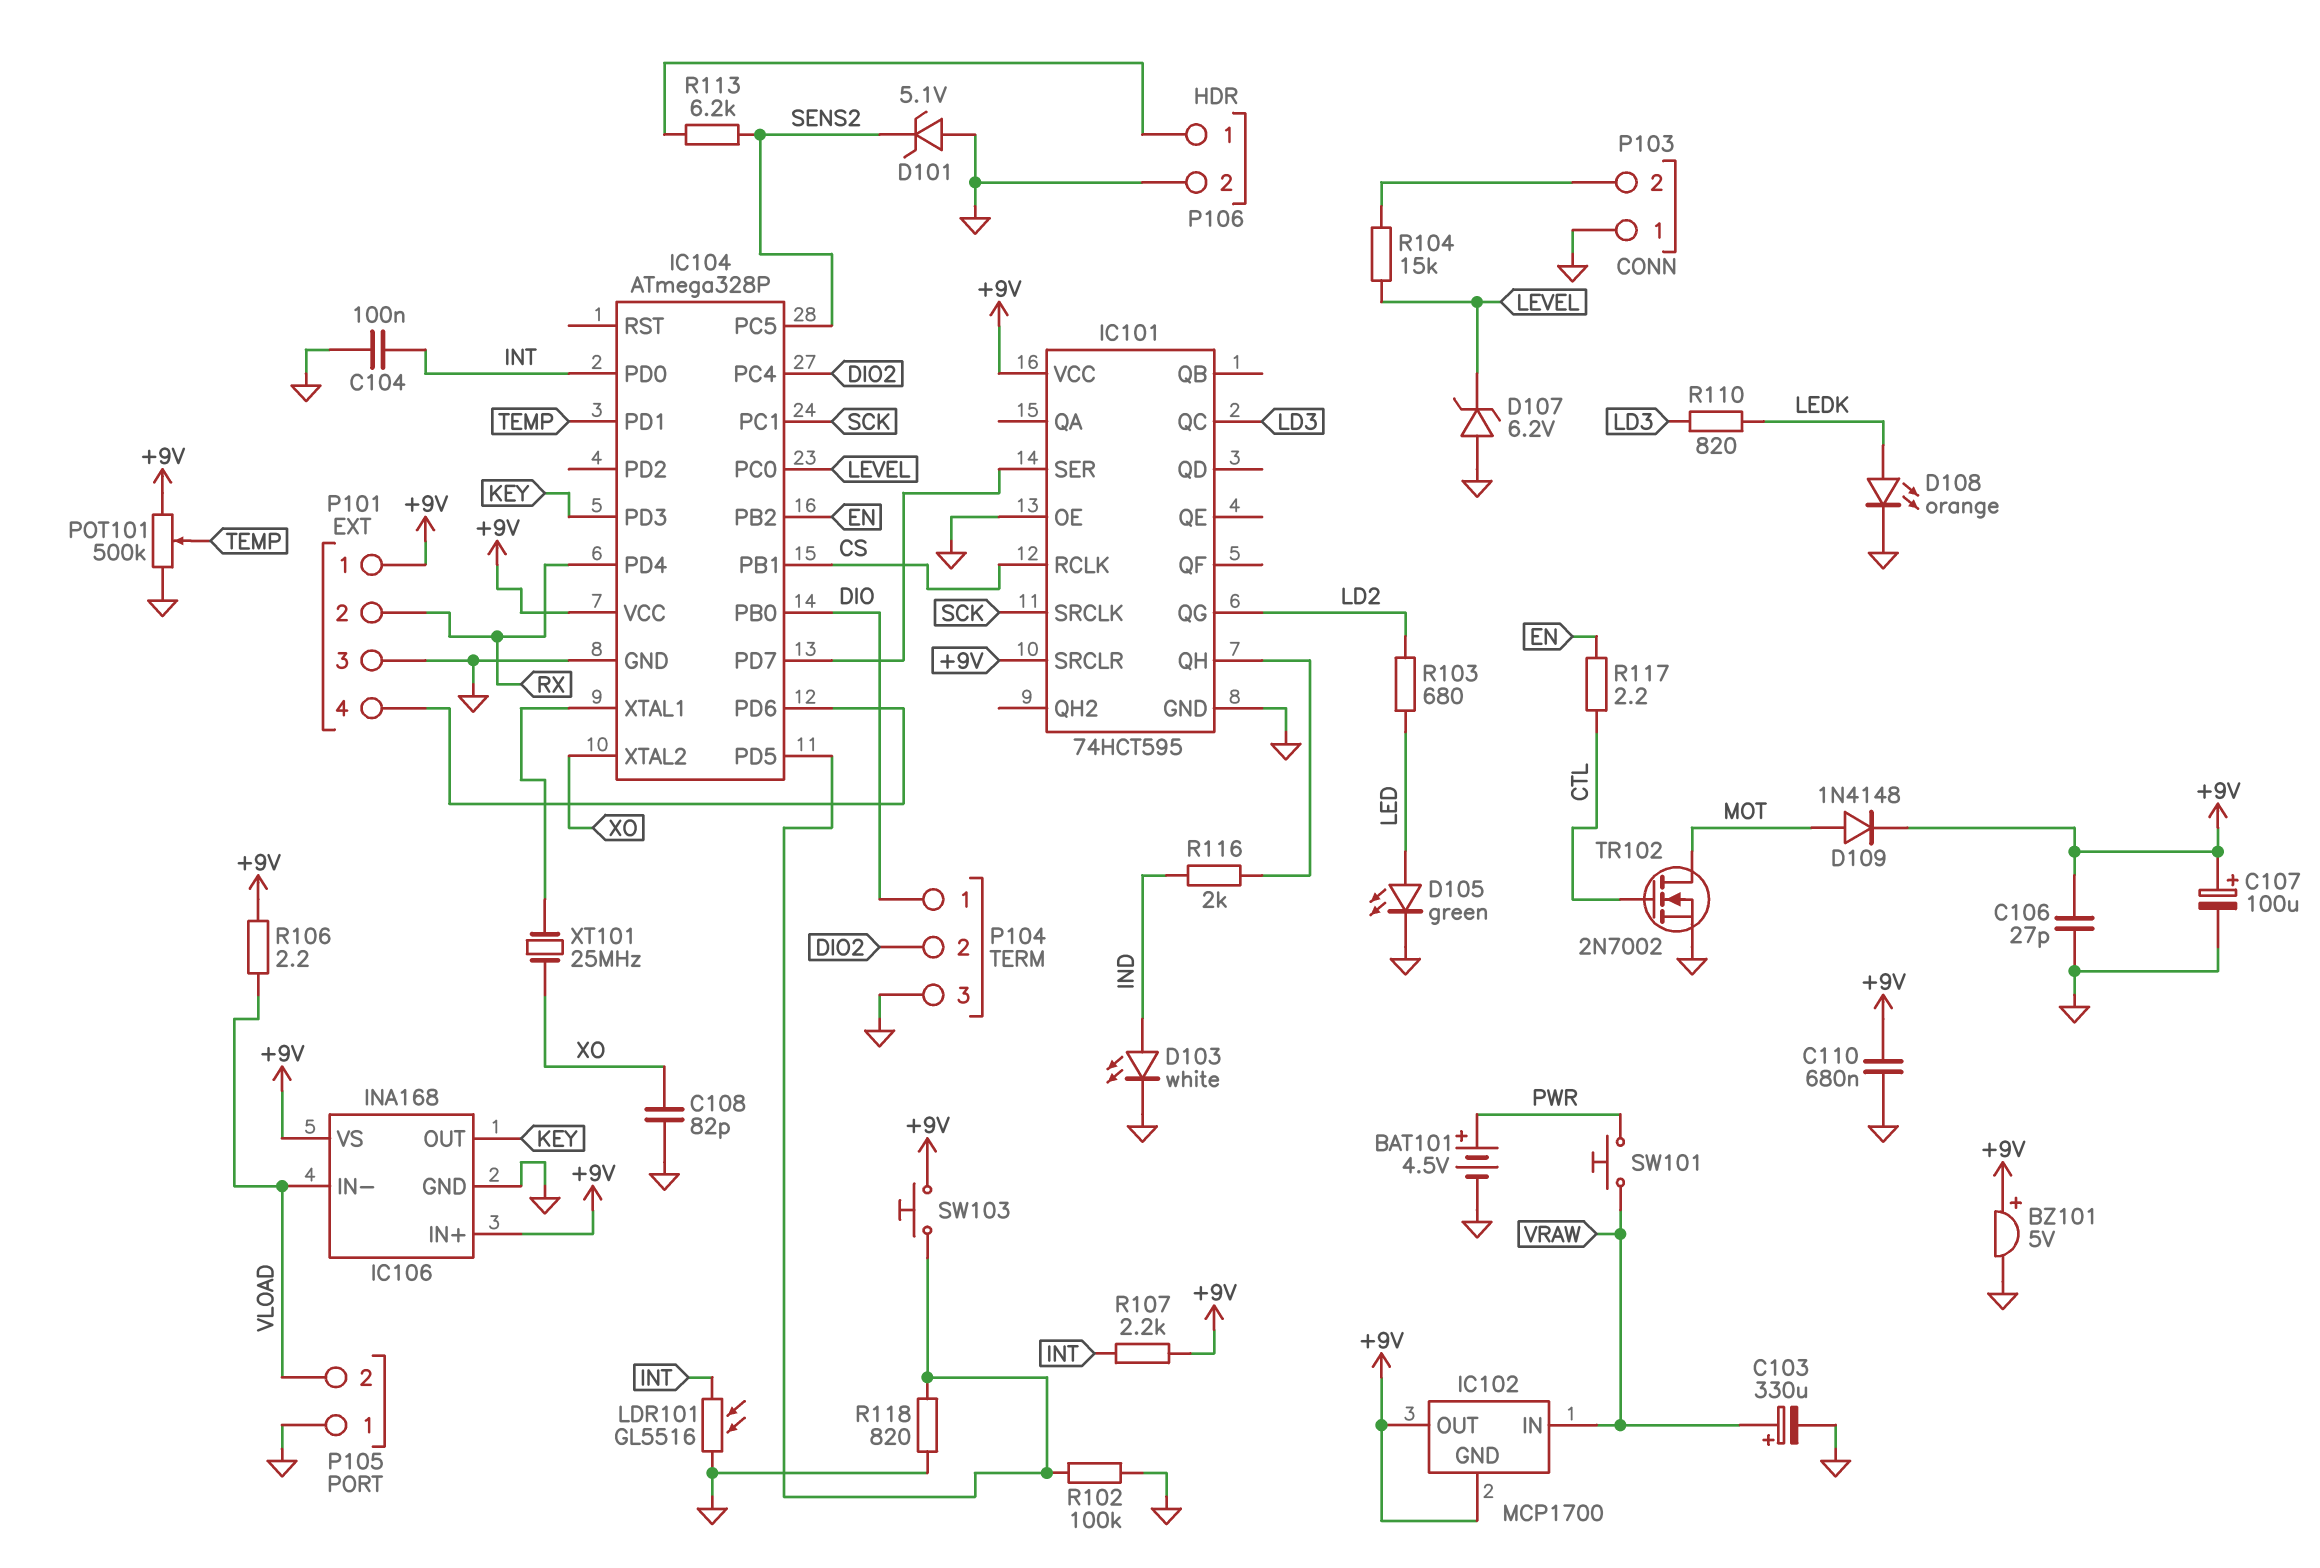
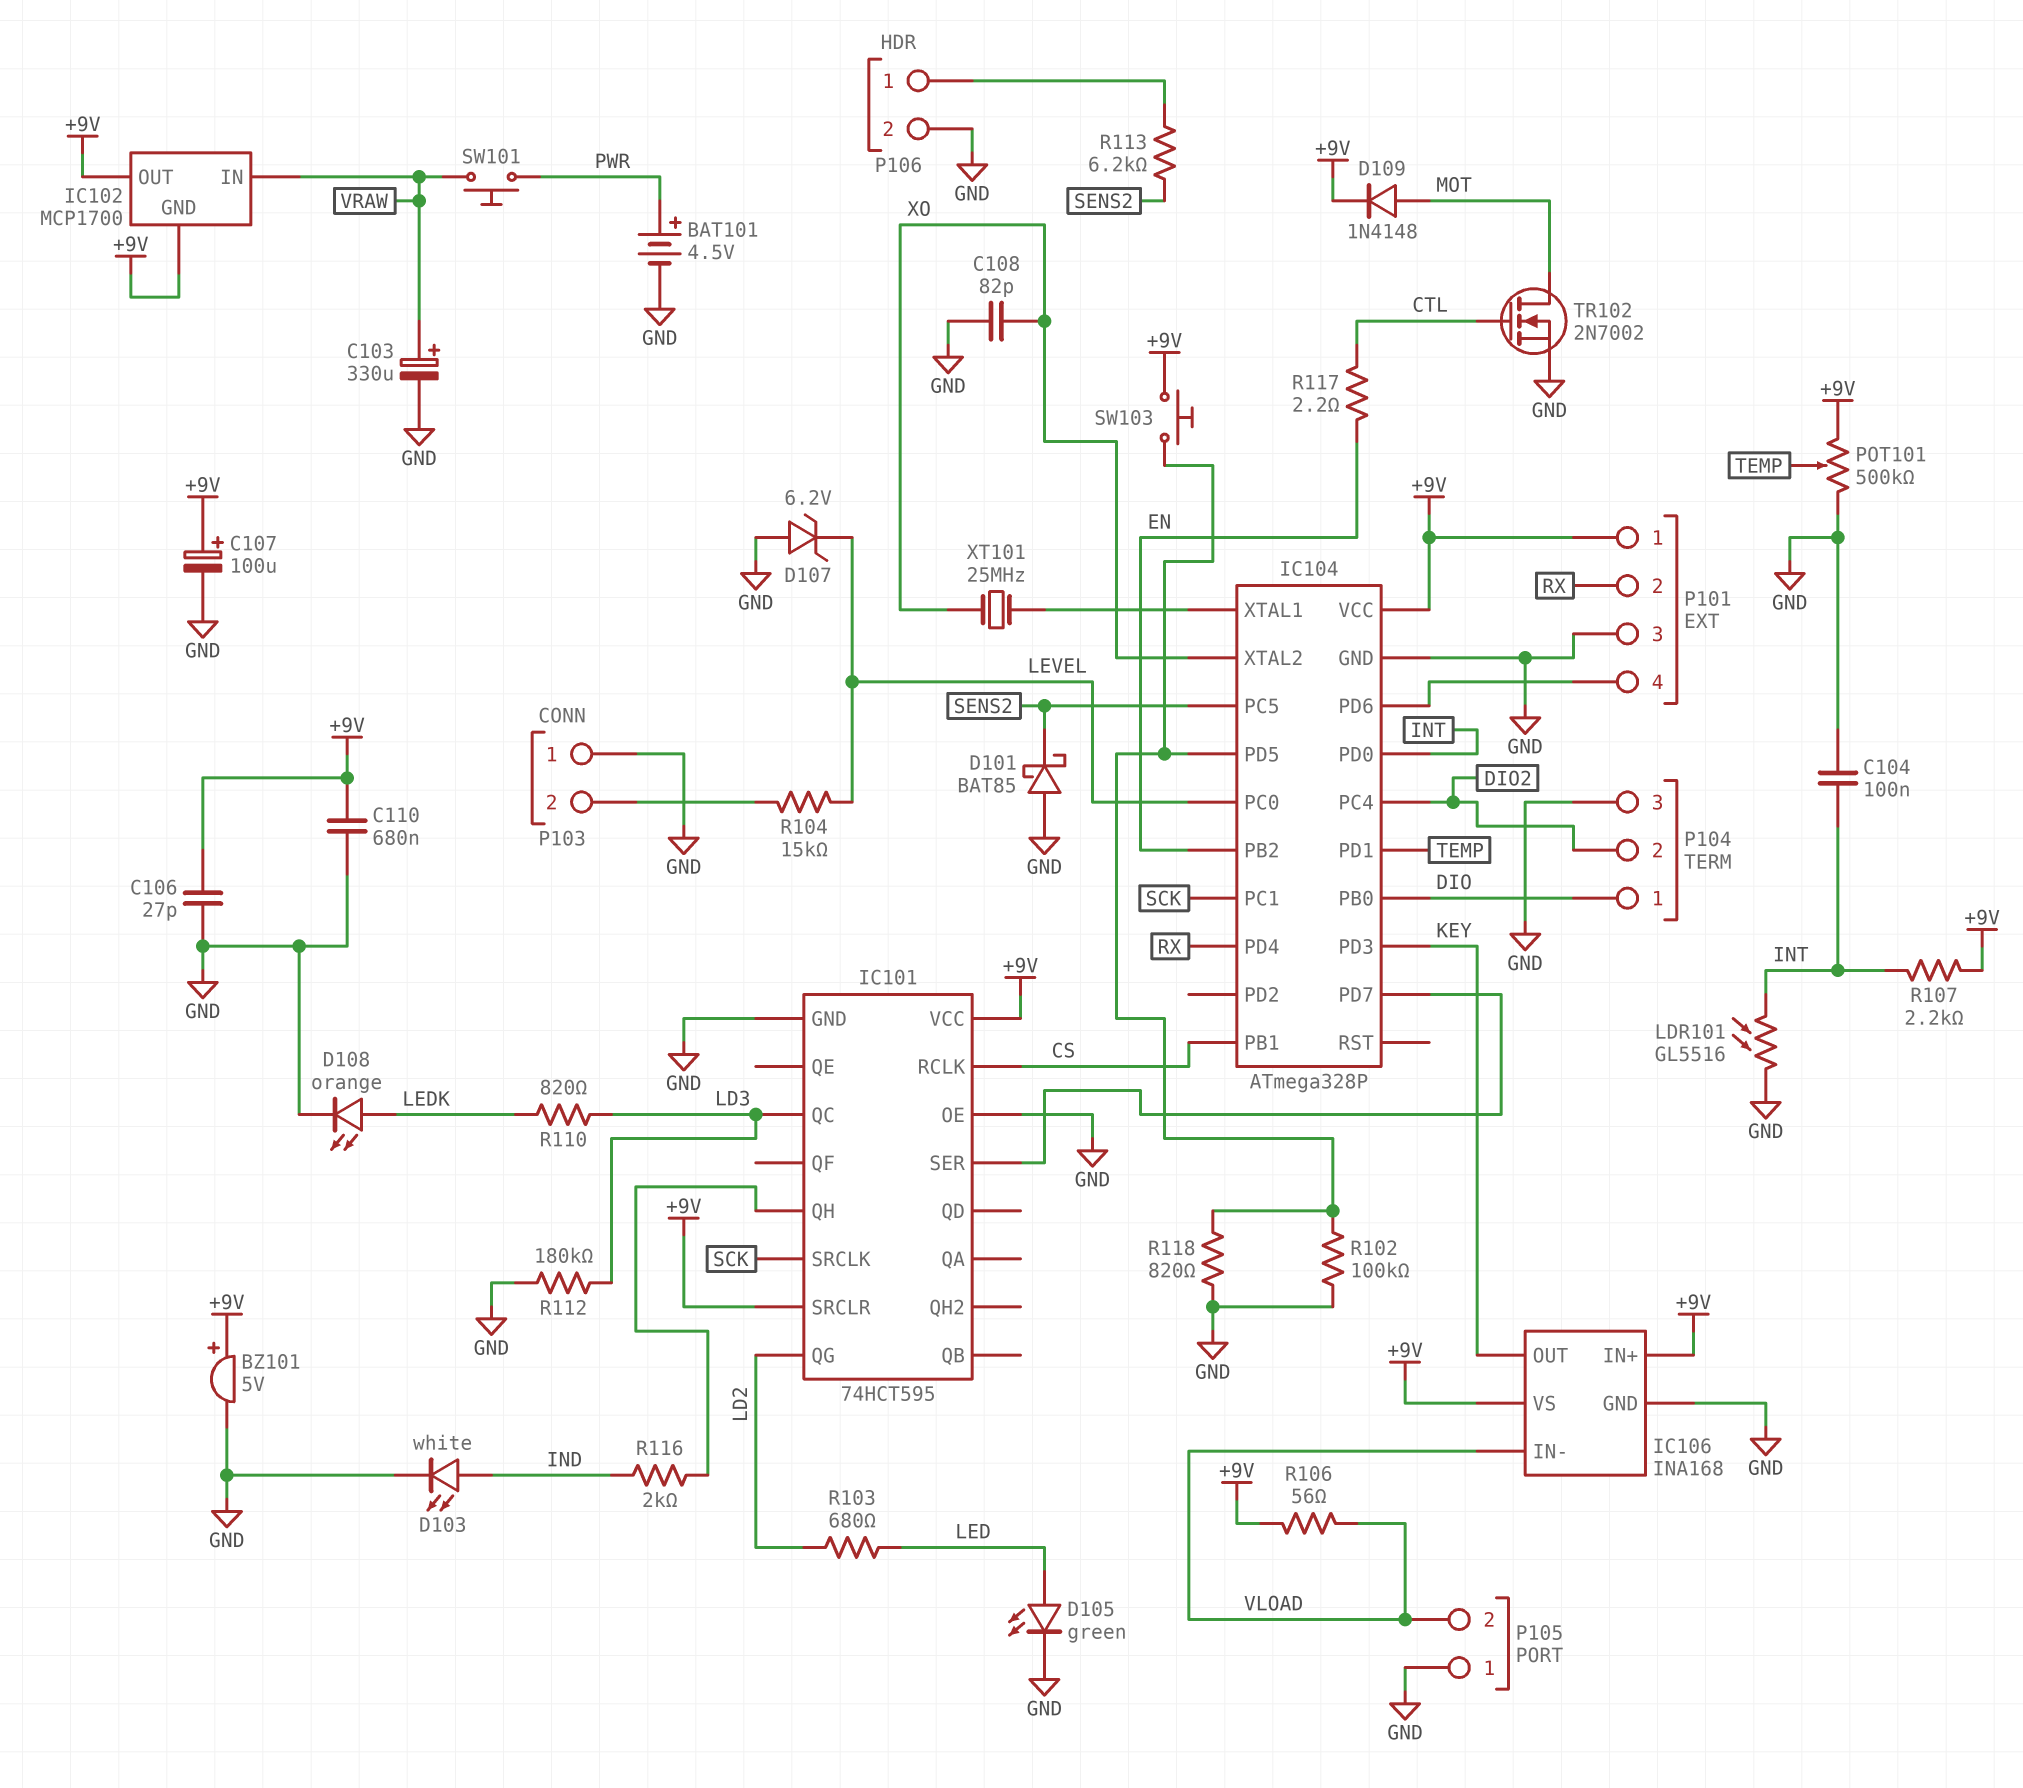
D101: zener 5.1V (A GND, K SENS2) -> schottky BAT85 (A GND, K SENS2)
R106: 2.2 (+9V, VLOAD) -> 56 (+9V, VLOAD)
R112: none -> 180k (GND, LD3)

